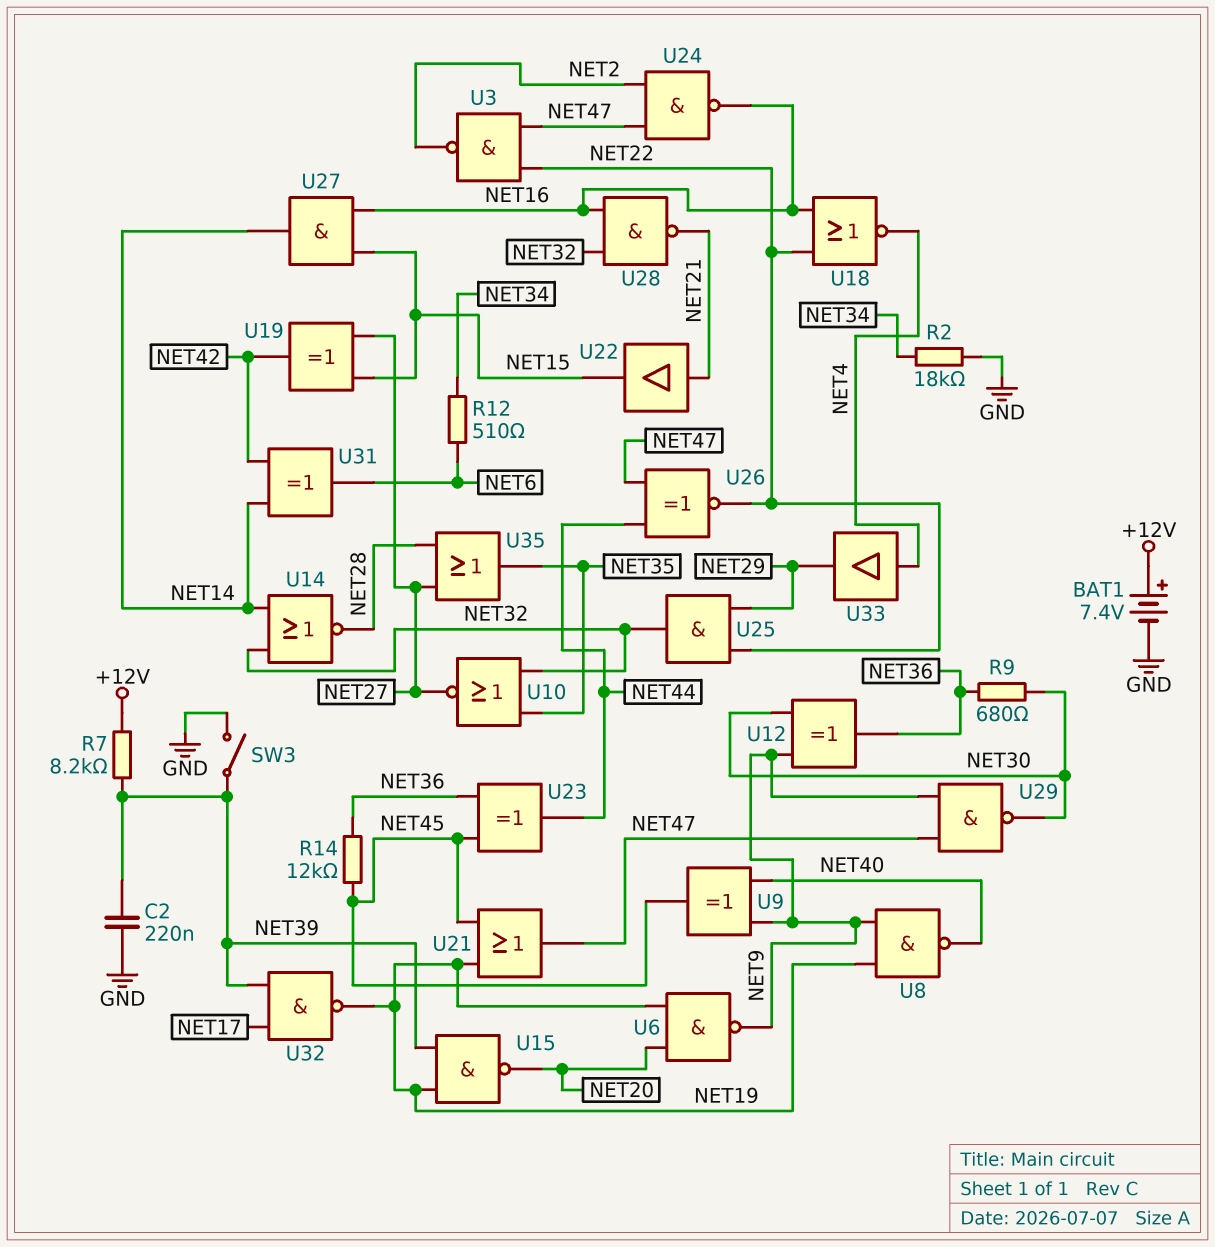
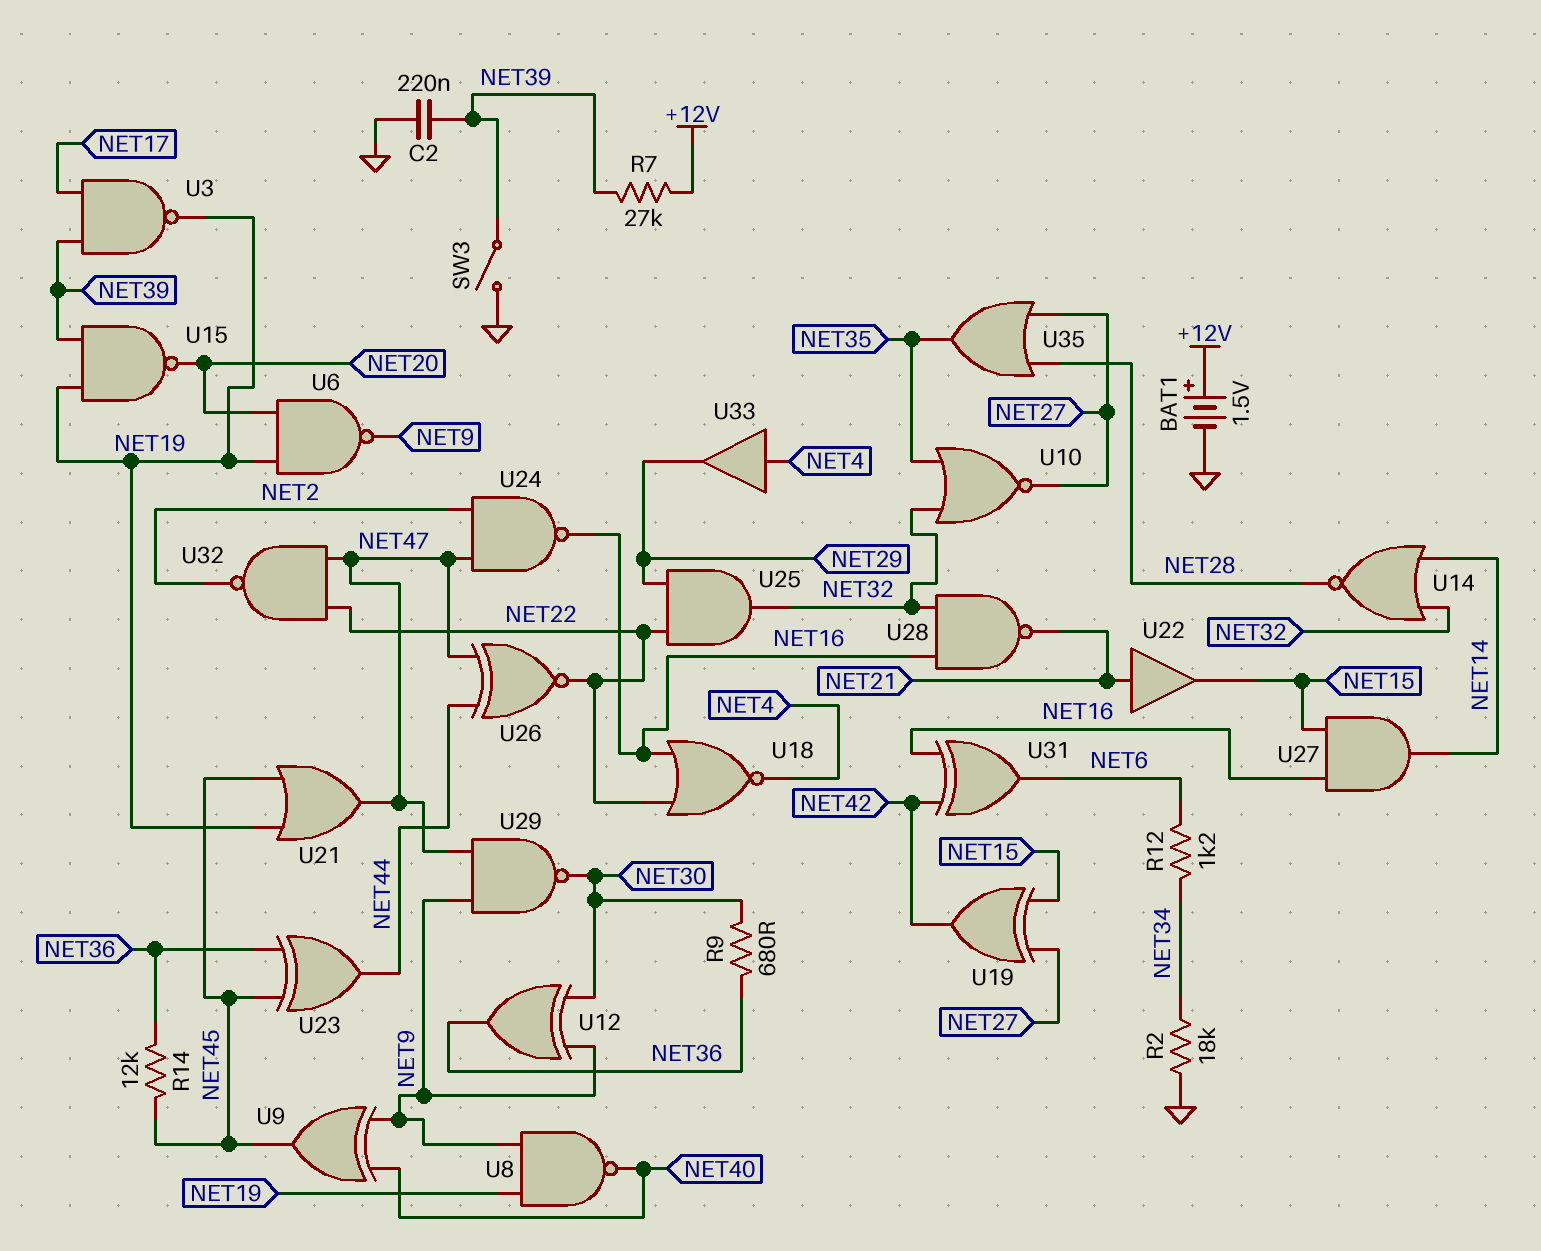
BAT1: 7.4V (plus +12V, minus GND) -> 1.5V (plus +12V, minus GND)
R7: 8.2k (+12V, NET39) -> 27k (+12V, NET39)
R12: 510 (NET6, NET34) -> 1.2k (NET6, NET34)
U3: NAND (in NET22, in NET47, out NET2) -> NAND (in NET17, in NET39, out NET19)
U31: XOR (in NET14, in NET42, out NET6) -> XOR (in NET16, in NET42, out NET6)
U32: NAND (in NET17, in NET39, out NET19) -> NAND (in NET22, in NET47, out NET2)

